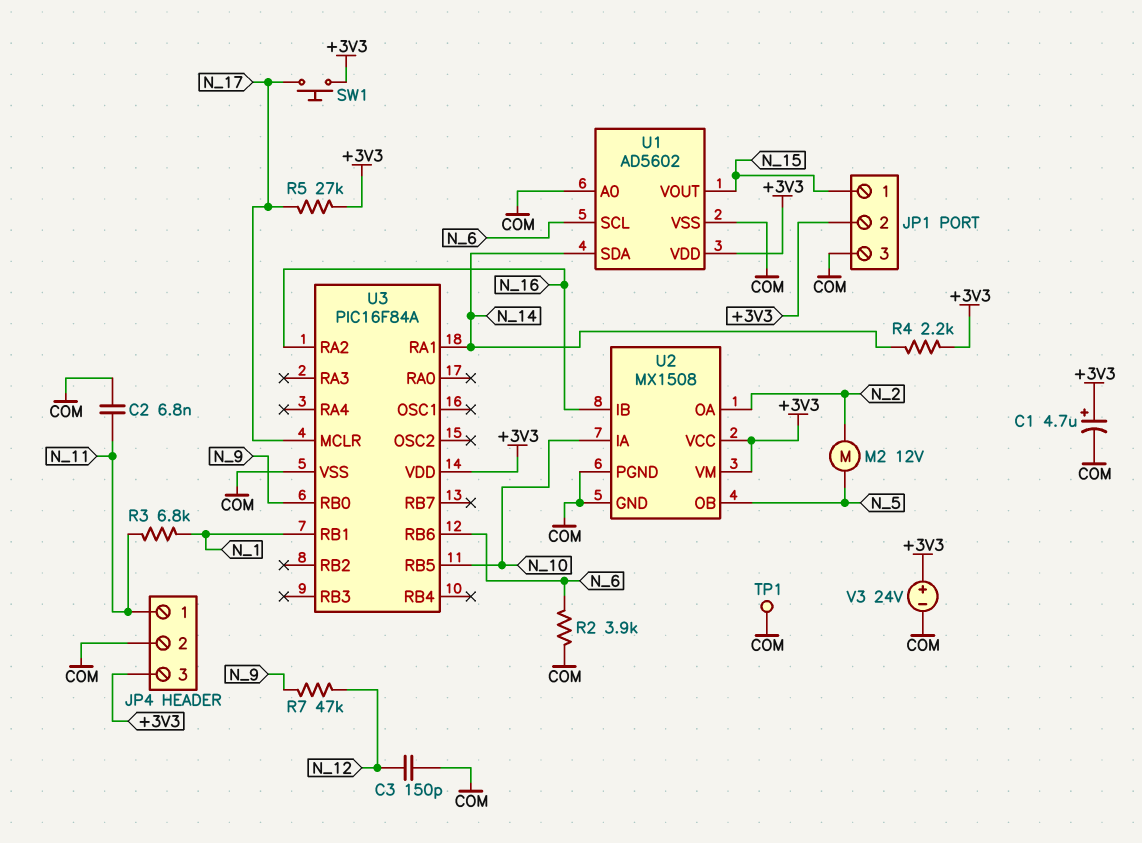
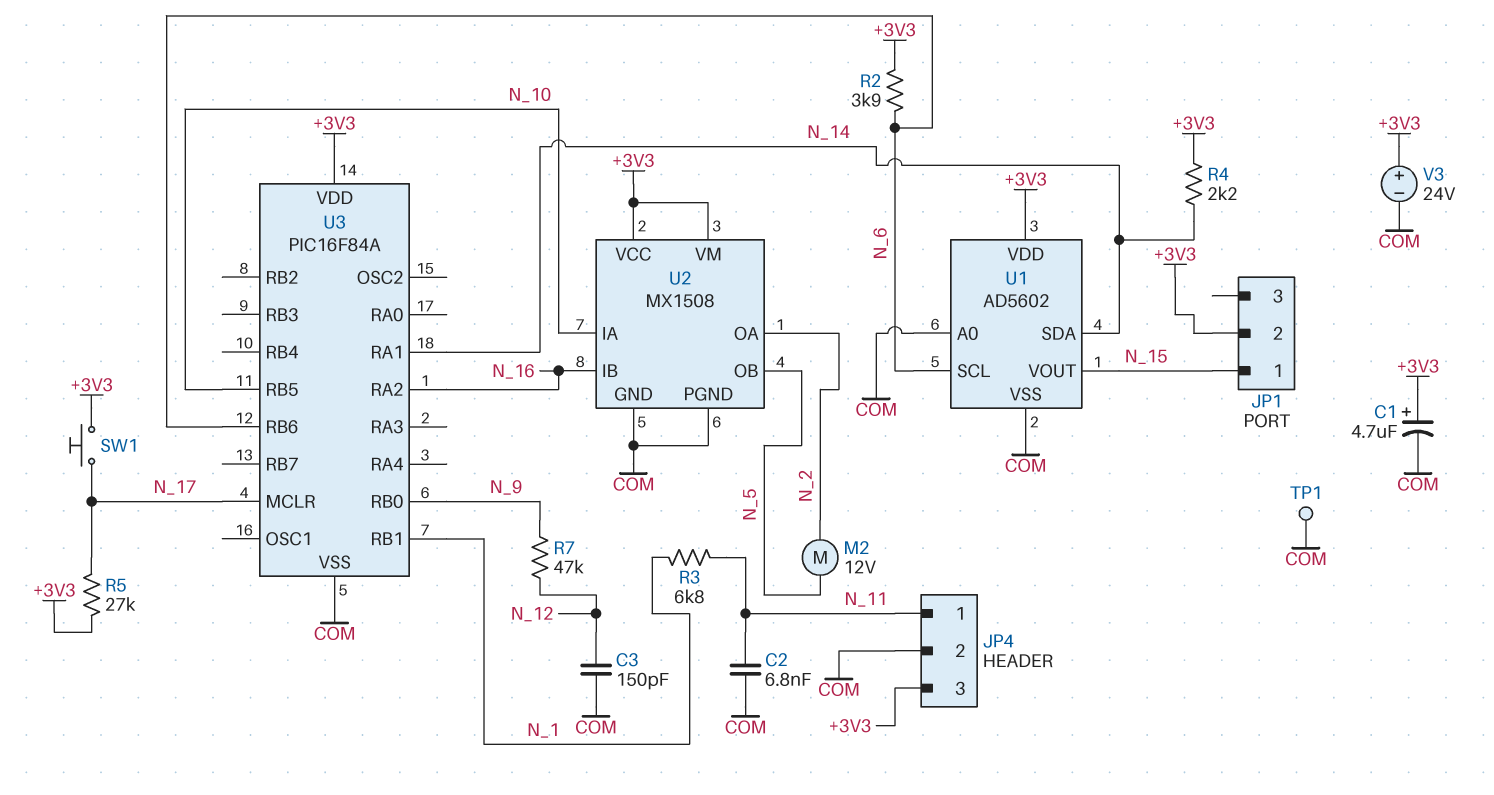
JP1 pin 3: COM -> none
R2: 3.9k (COM, N_6) -> 3.9k (+3V3, N_6)

